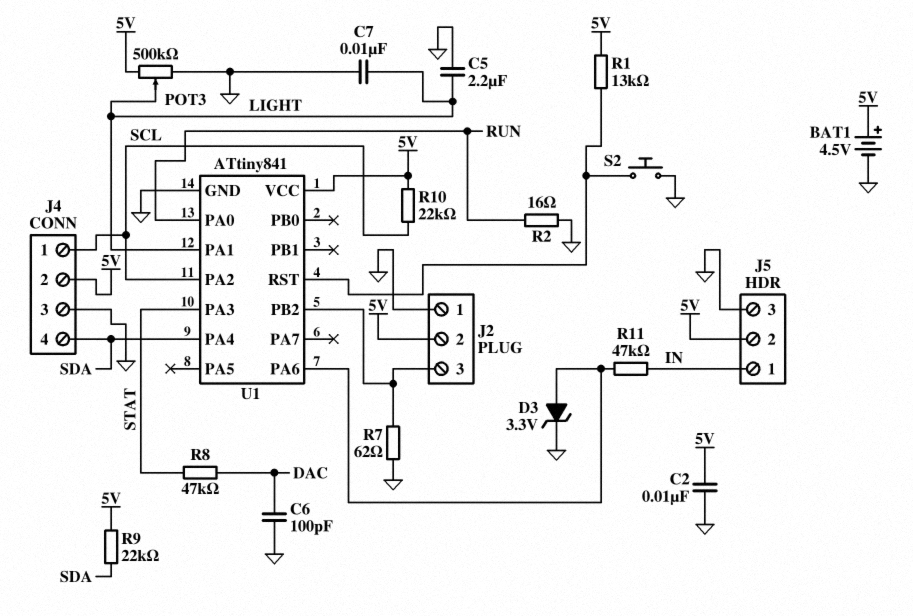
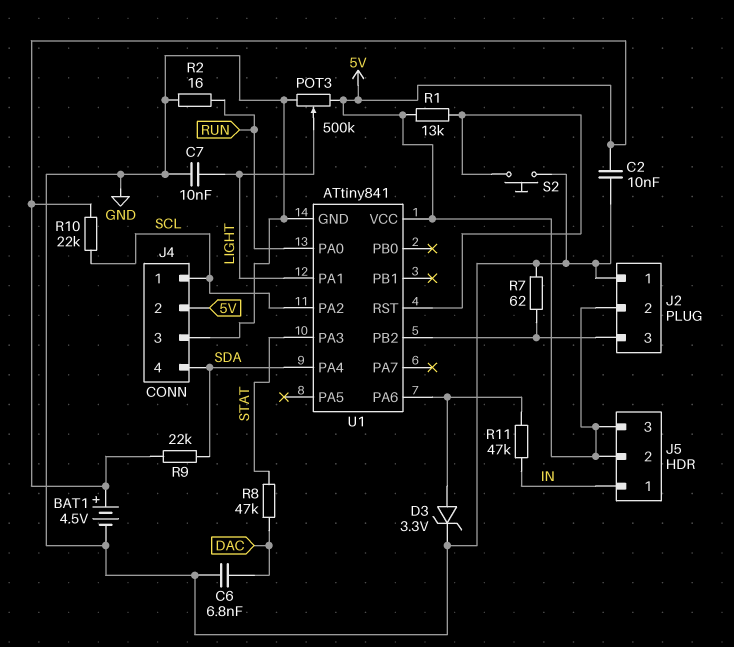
C5: 2.2uF (GND, LIGHT) -> none
C6: 100pF (DAC, GND) -> 6.8nF (DAC, GND)
J5 pin 3: GND -> 5V

